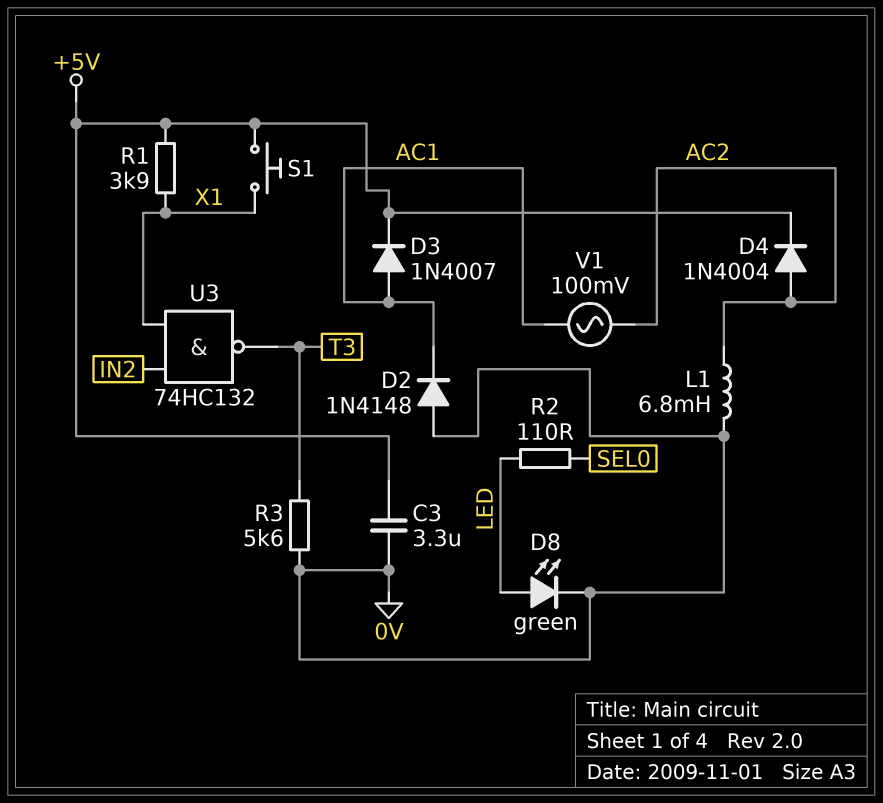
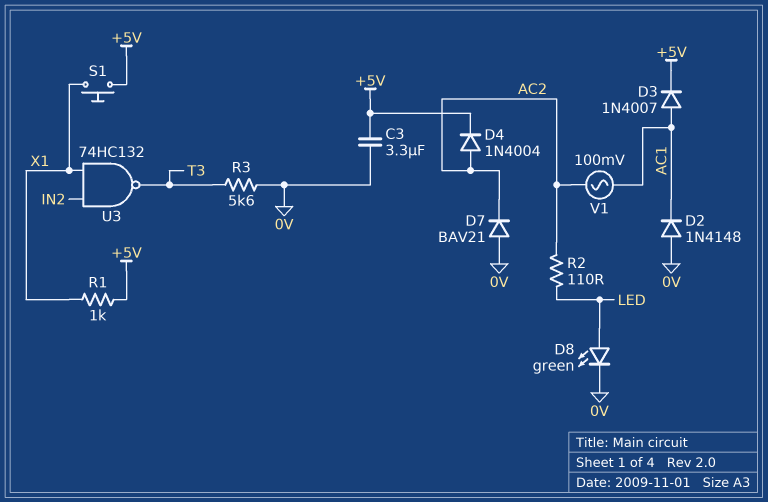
D7: none -> diode BAV21 (A 0V, K AC2)
L1: 6.8mH (0V, AC2) -> none
R1: 3.9k (+5V, X1) -> 1k (+5V, X1)
R2: 110 (LED, SEL0) -> 110 (AC2, LED)

